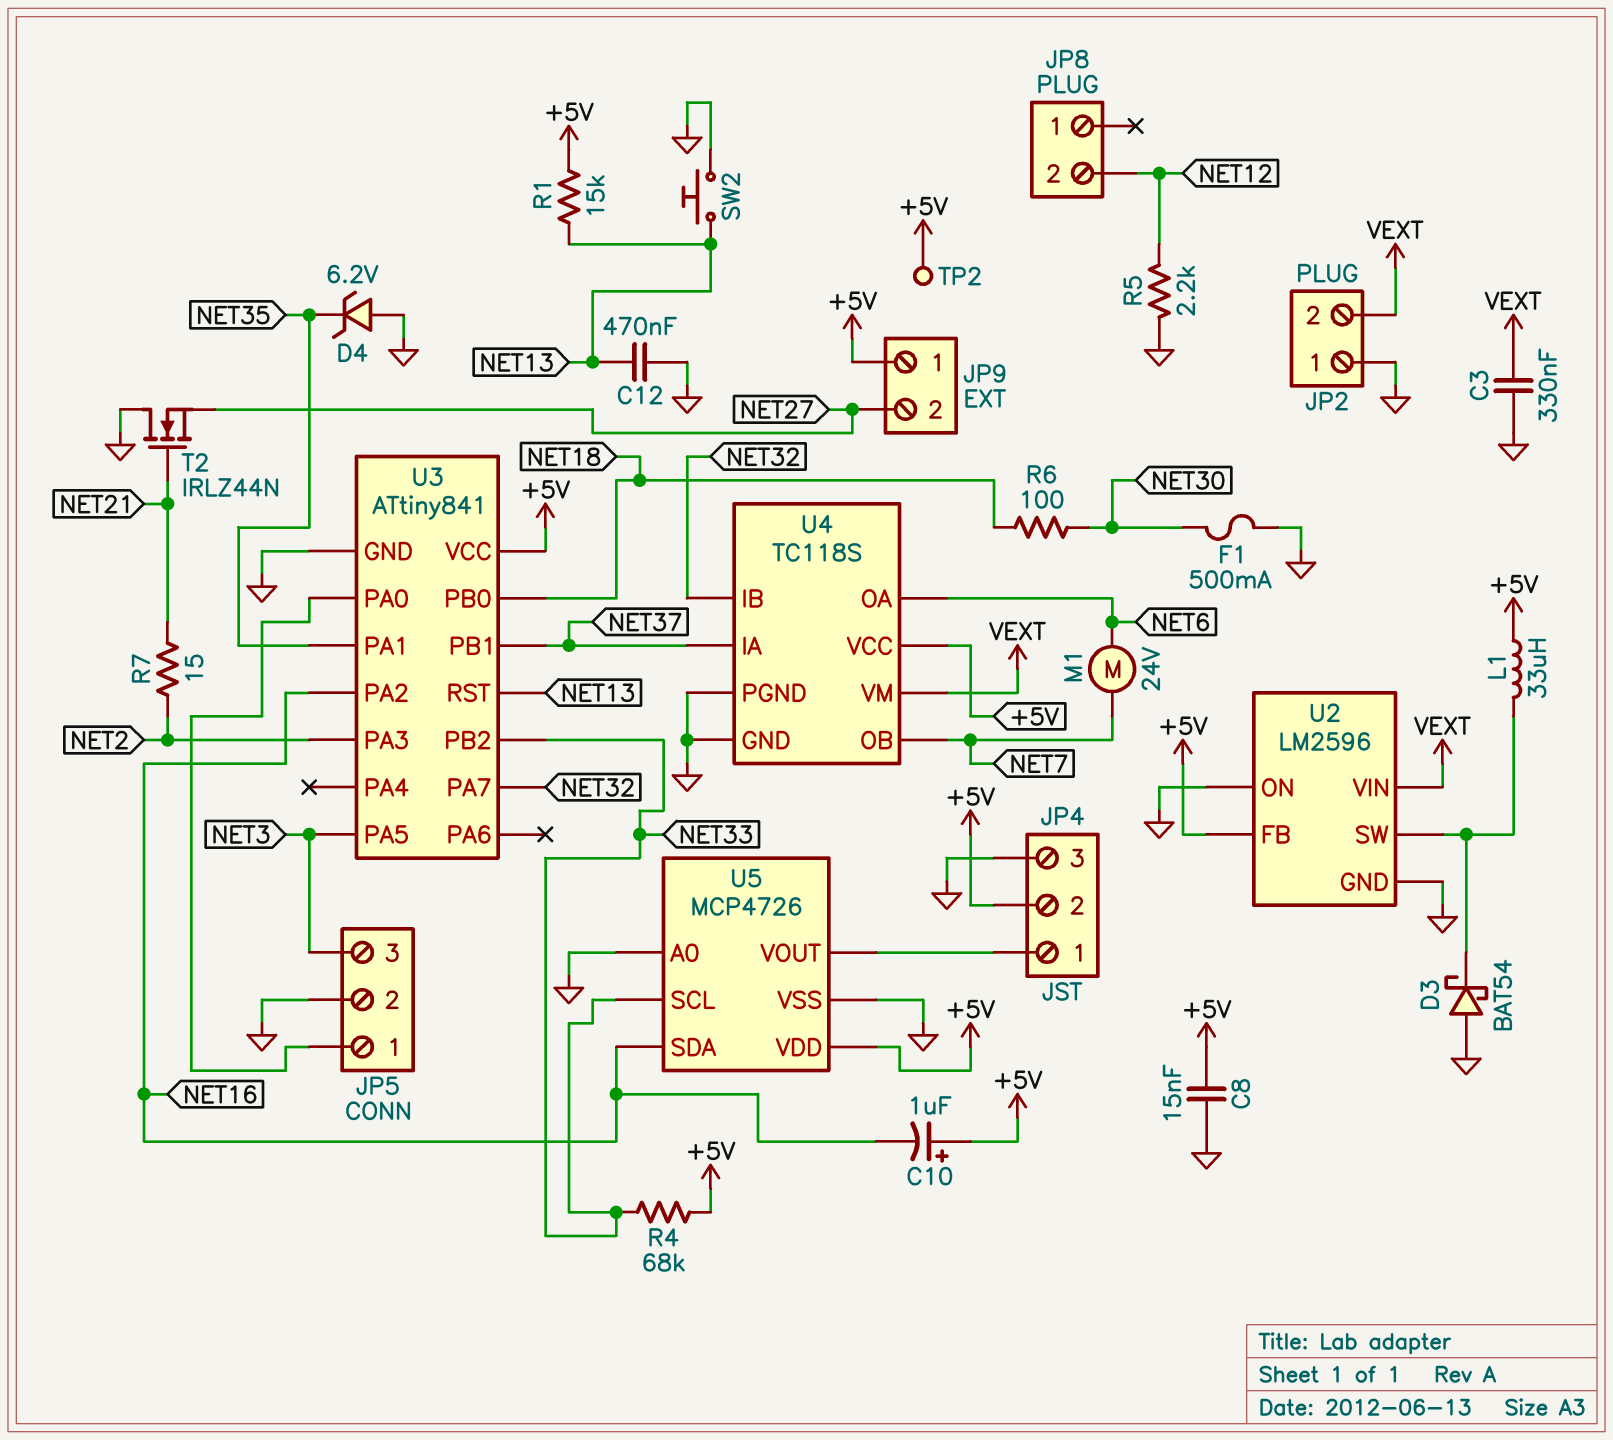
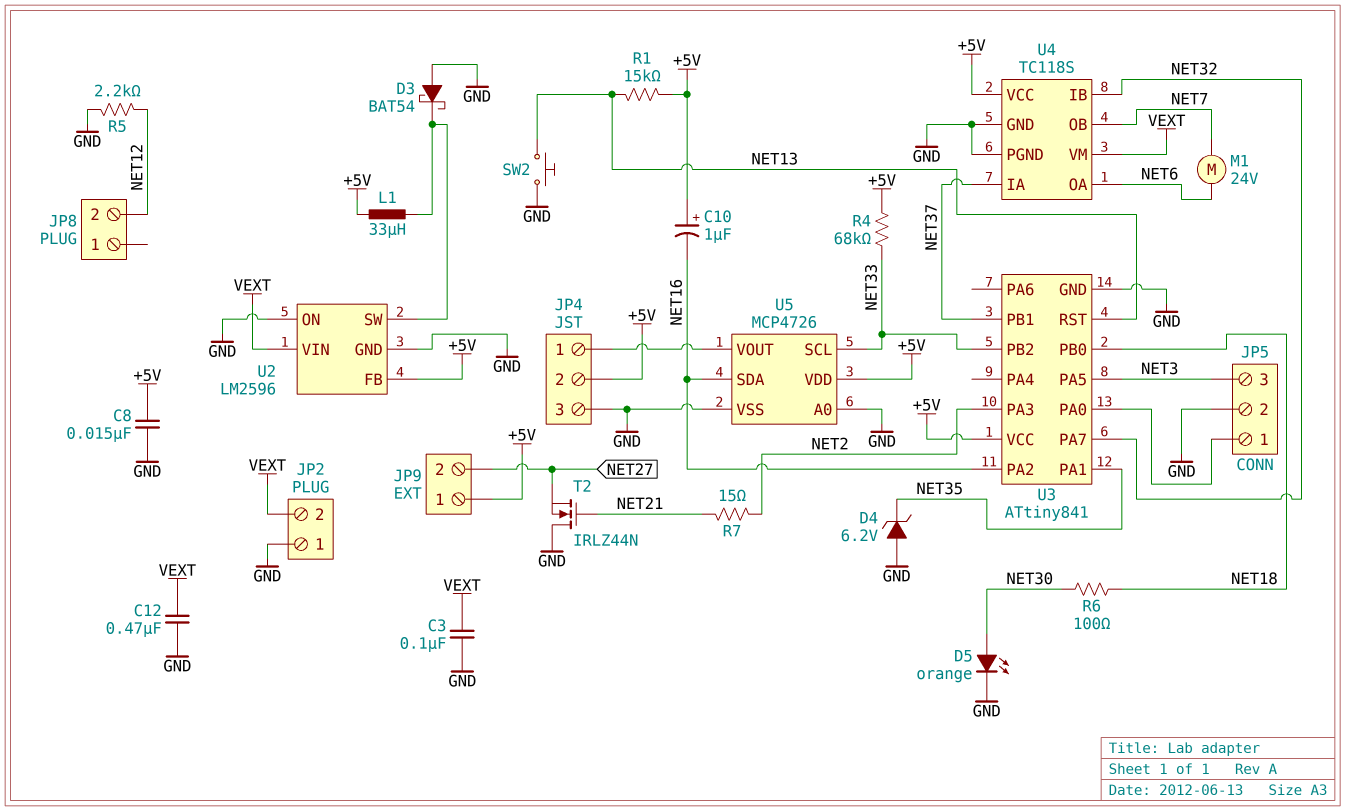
C3: 330nF (GND, VEXT) -> 100nF (GND, VEXT)
C12: 470nF (GND, NET13) -> 470nF (GND, VEXT)
D5: none -> LED orange (A NET30, K GND)
F1: 500mA (GND, NET30) -> none
TP2: test point (+5V) -> none

